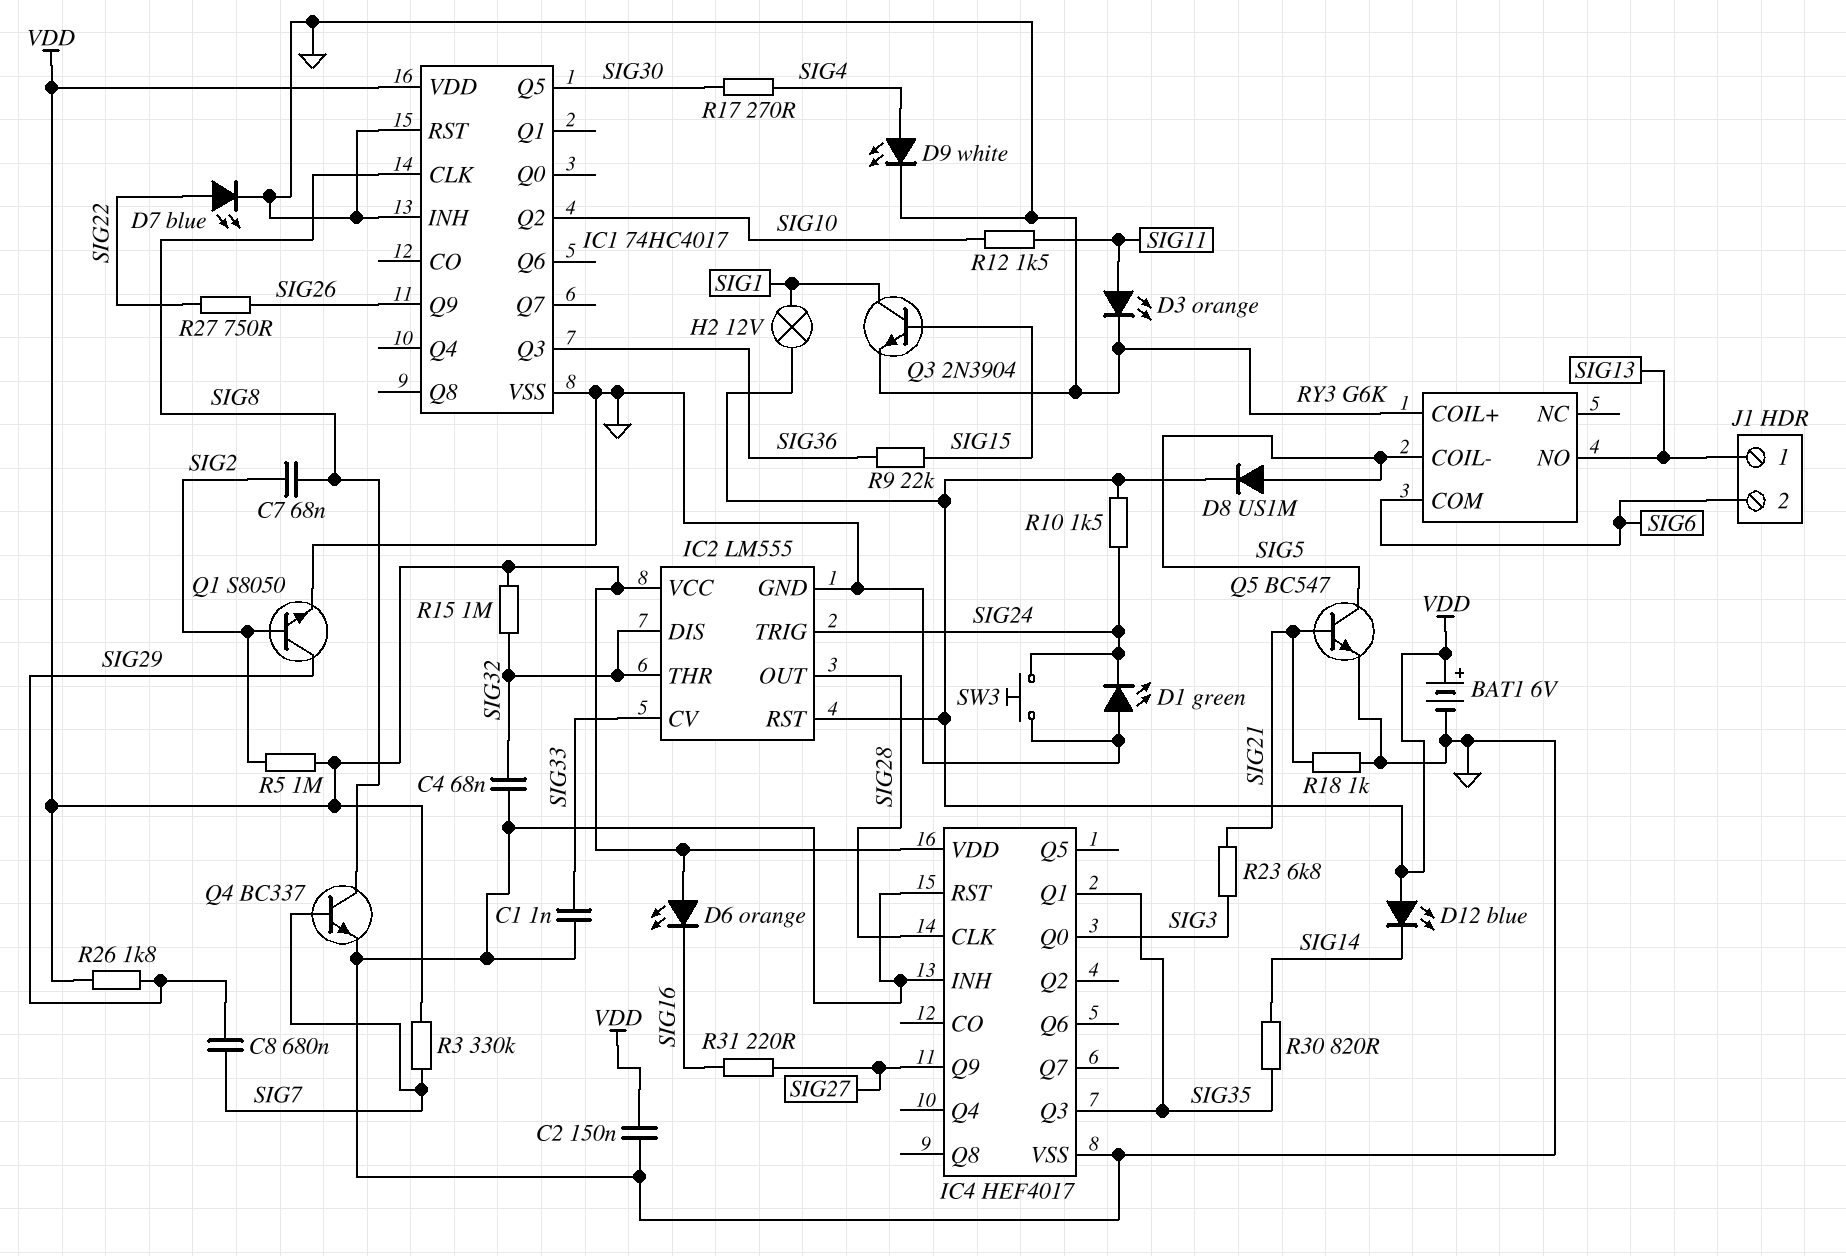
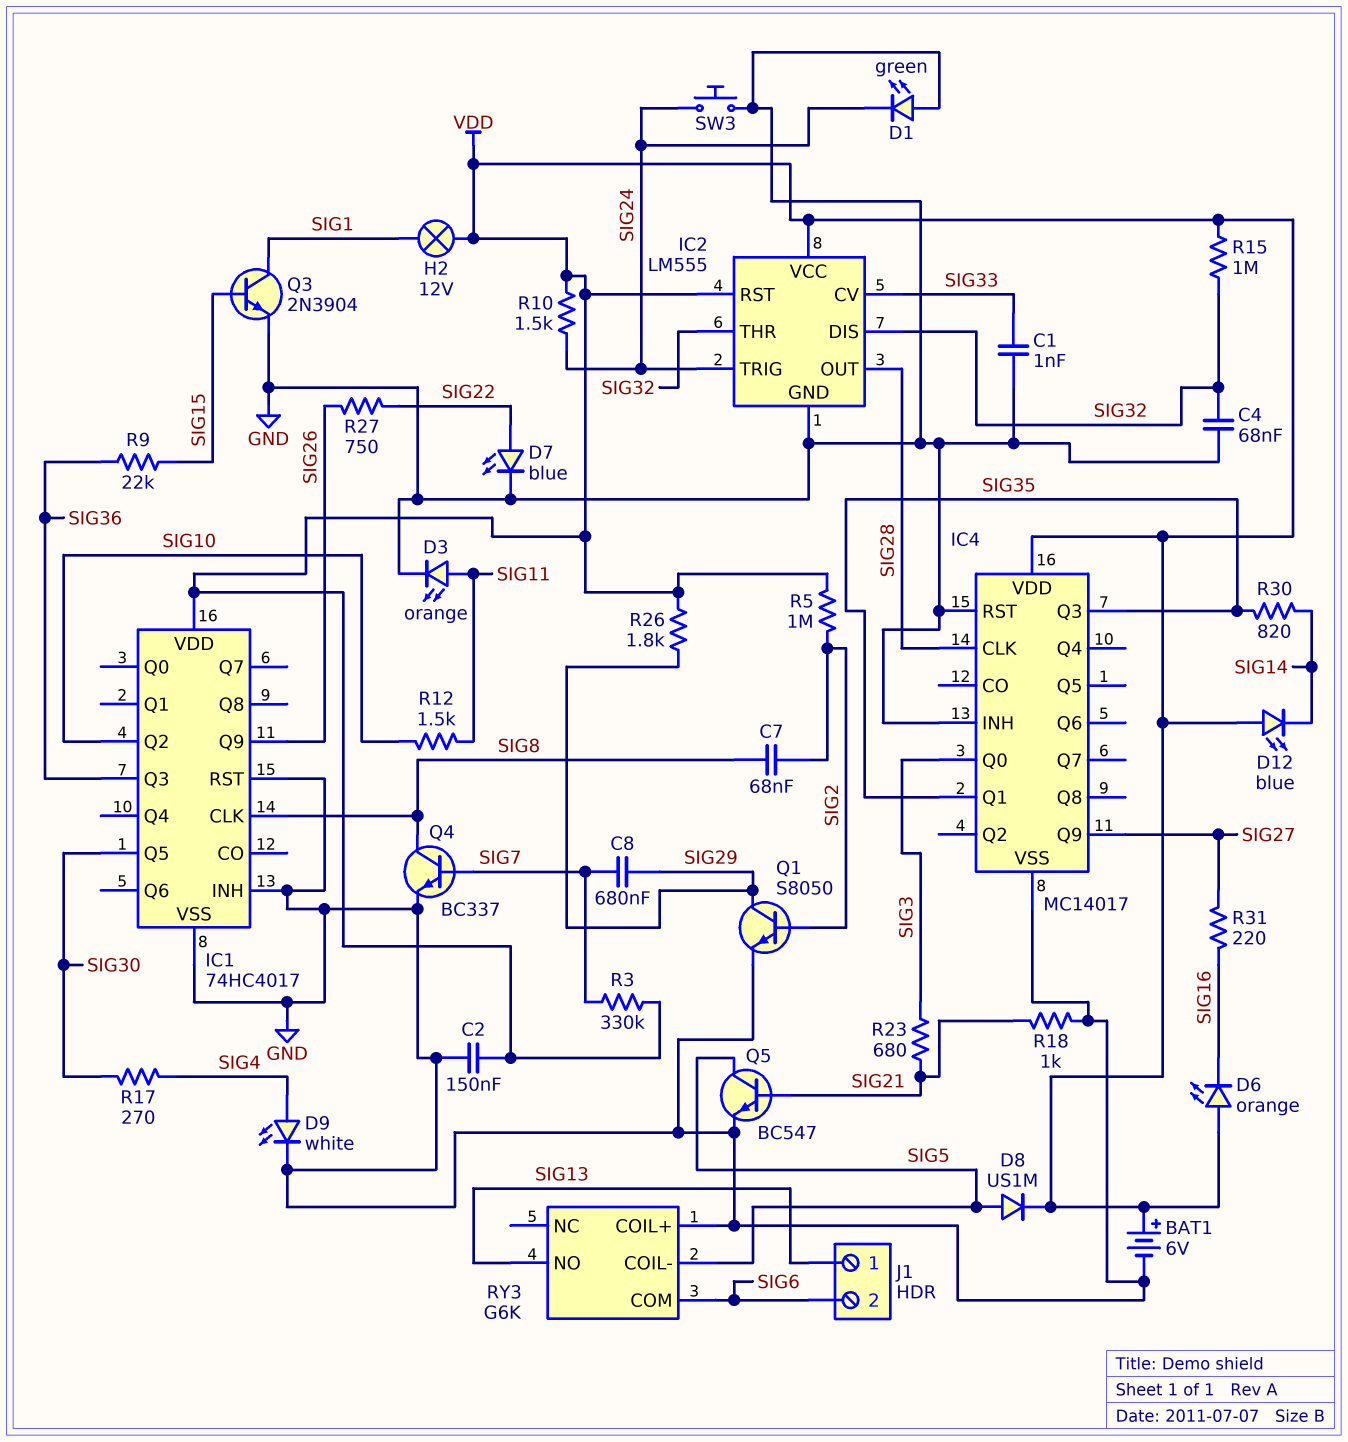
IC4: HEF4017 -> MC14017
R23: 6.8k (SIG3, SIG21) -> 680 (SIG3, SIG21)

